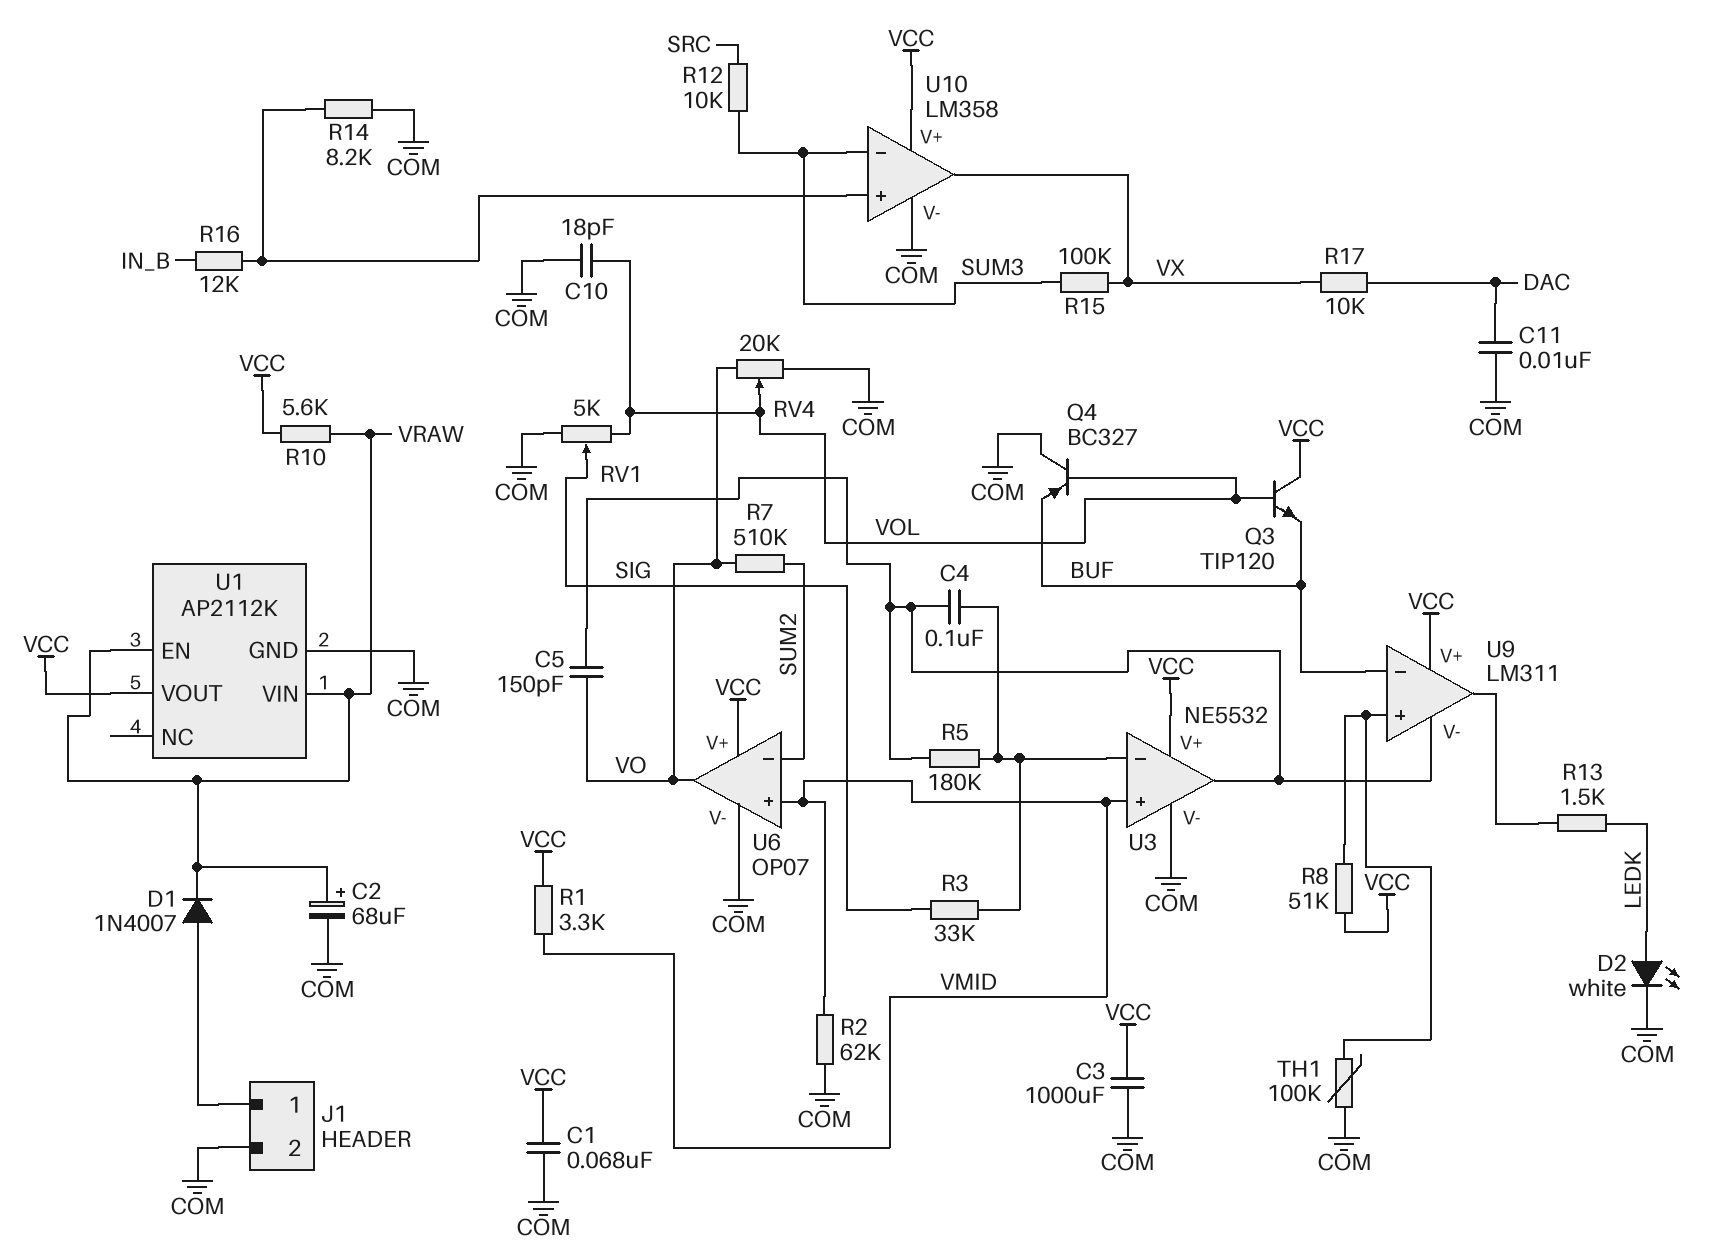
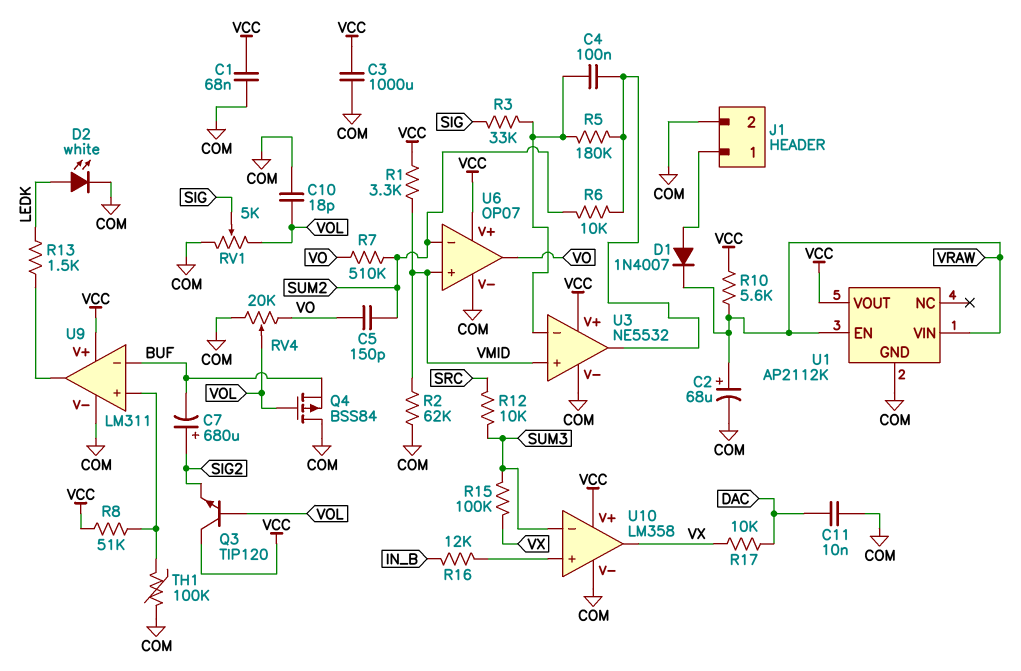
C5: 150pF (U3/out, VO) -> 150pF (SUM2, VO)
C7: none -> 680uF (plus SIG2, minus BUF)
Q3: NPN TIP120 (B VOL, C VCC, E BUF) -> NPN TIP120 (B VOL, C VCC, E SIG2)
Q4: PNP BC327 (B VOL, C COM, E BUF) -> PMOS BSS84 (G VOL, D COM, S BUF)
R6: none -> 10k (SUM2, U3/out)
R14: 8.2k (COM, U10/in+) -> none
U9 pin V-: U3/out -> COM

